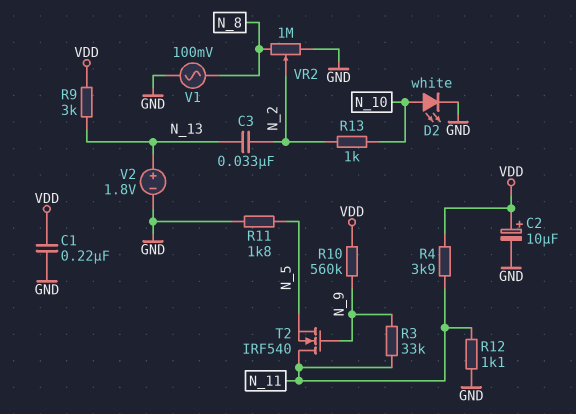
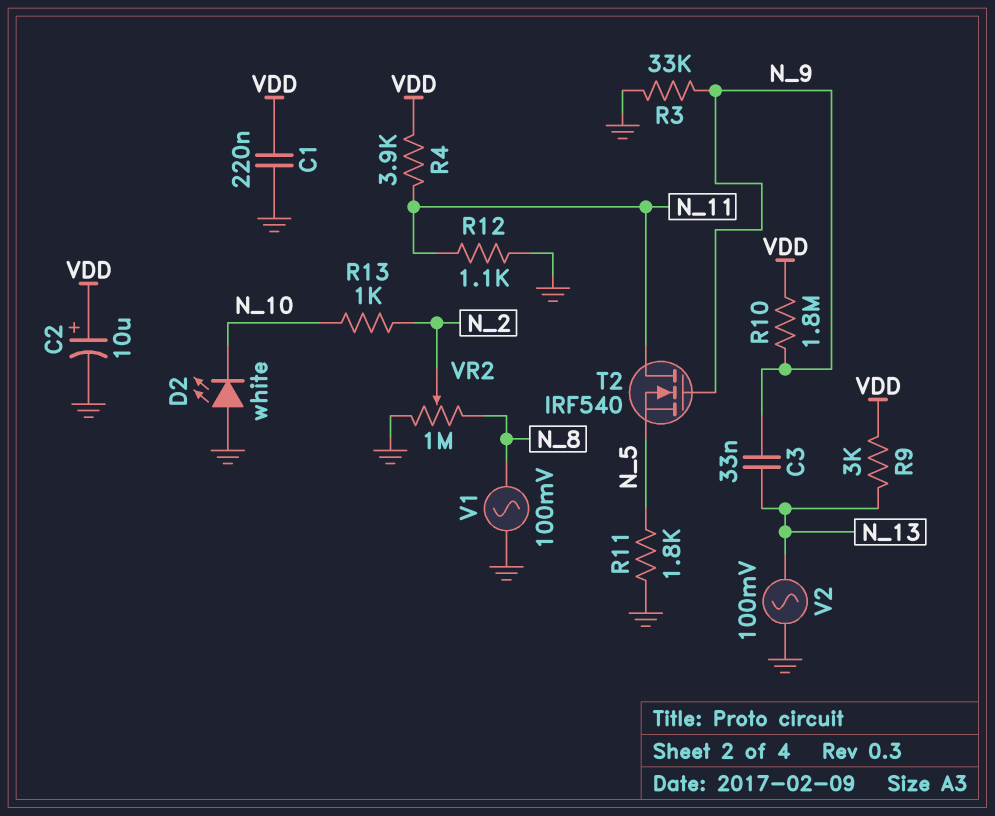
C3: 33nF (N_2, N_13) -> 33nF (N_9, N_13)
D2: LED white (A N_10, K GND) -> LED white (A GND, K N_10)
R3: 33k (N_9, N_11) -> 33k (GND, N_9)
R10: 560k (N_9, VDD) -> 1.8M (N_9, VDD)
V2: 1.8V (plus N_13, minus GND) -> AC 100mV (GND, N_13)

